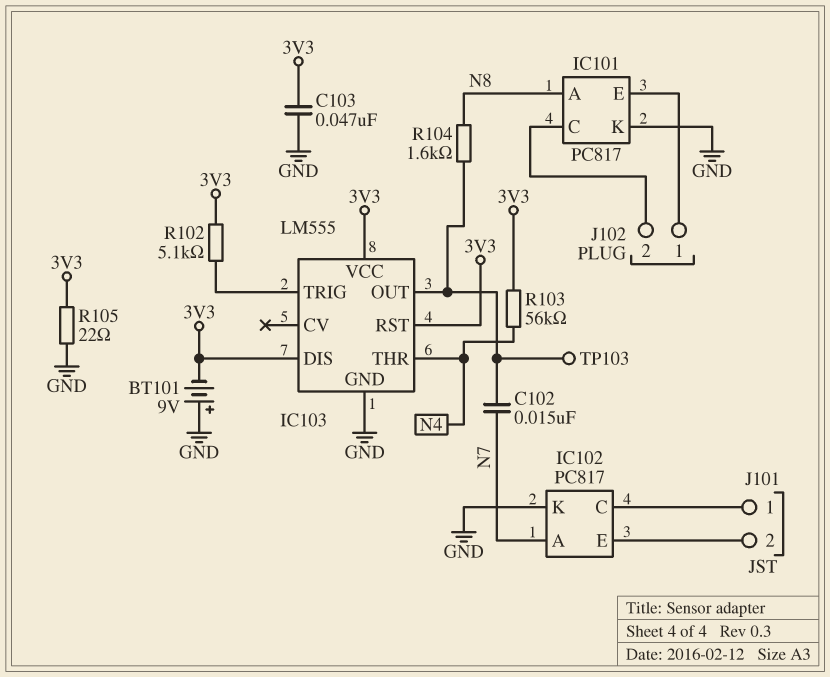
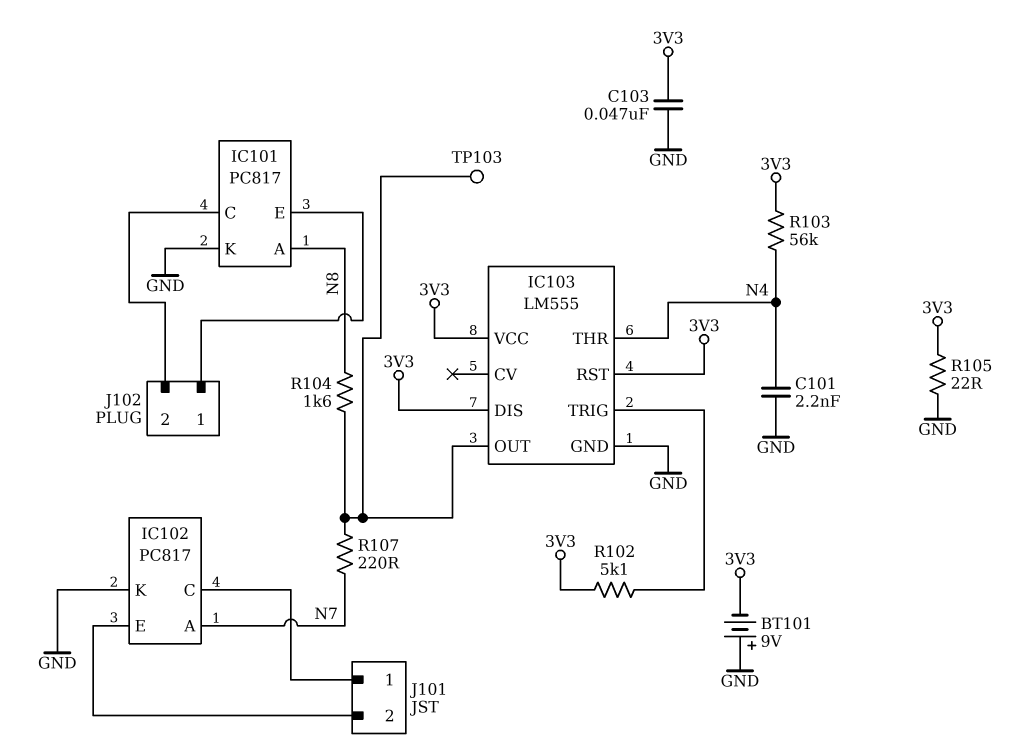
C101: none -> 2.2nF (GND, N4)
C102: 15nF (IC103/OUT, N7) -> none
R107: none -> 220 (IC103/OUT, N7)

